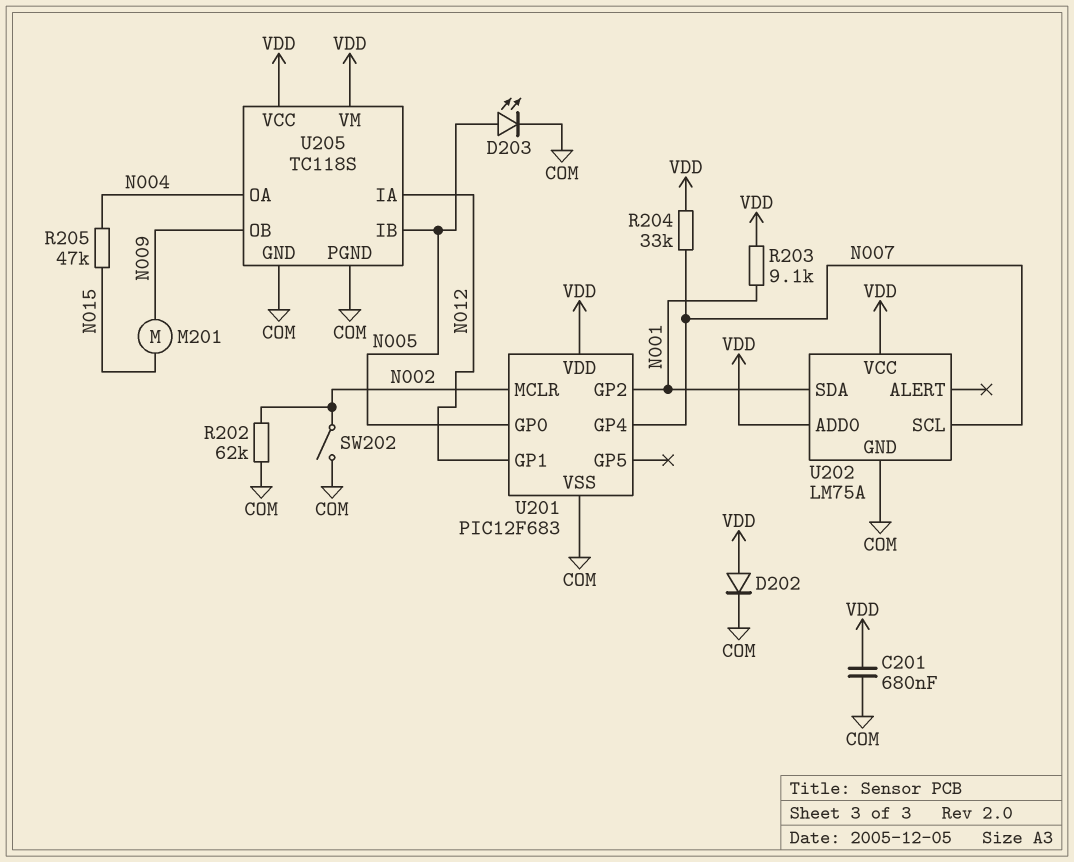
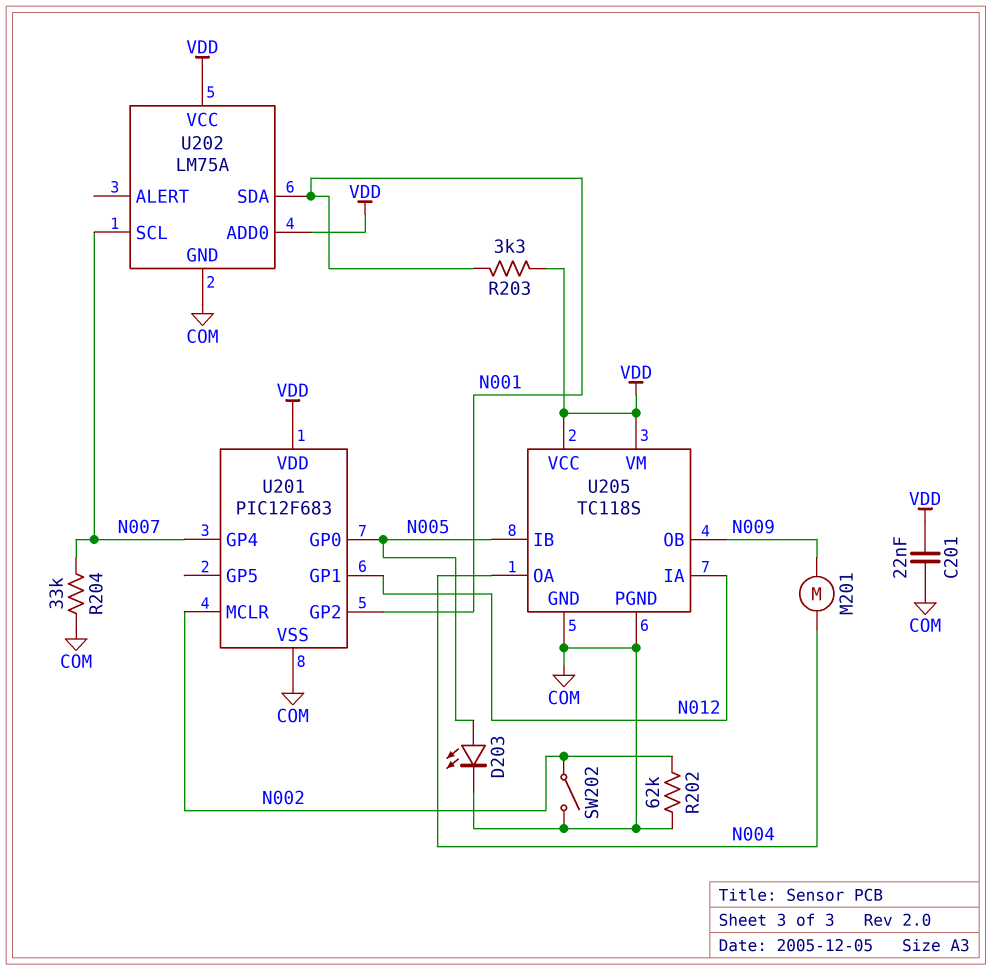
C201: 680nF (COM, VDD) -> 22nF (COM, VDD)
D202: diode (A VDD, K COM) -> none
M201: motor (N009, N015) -> motor (N004, N009)
R203: 9.1k (N001, VDD) -> 3.3k (N001, VDD)
R204: 33k (N007, VDD) -> 33k (COM, N007)
R205: 47k (N004, N015) -> none

